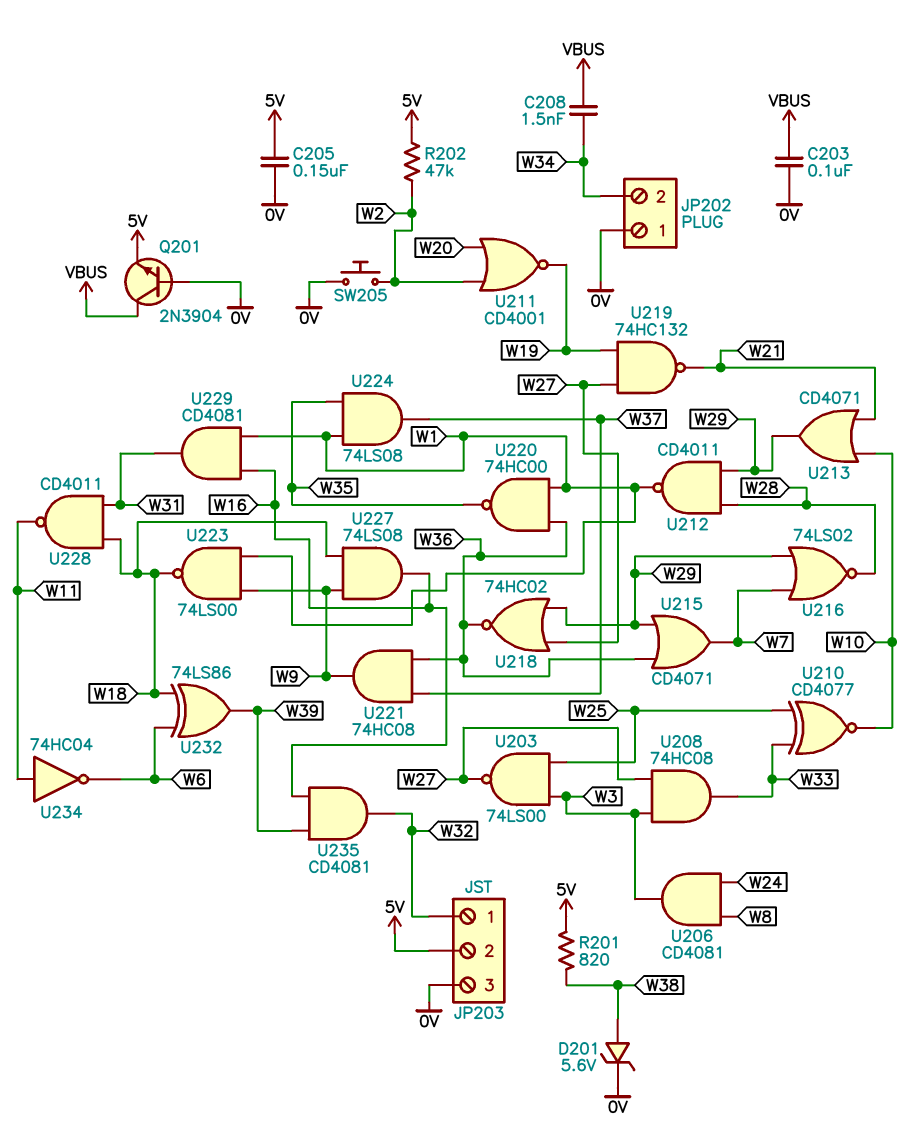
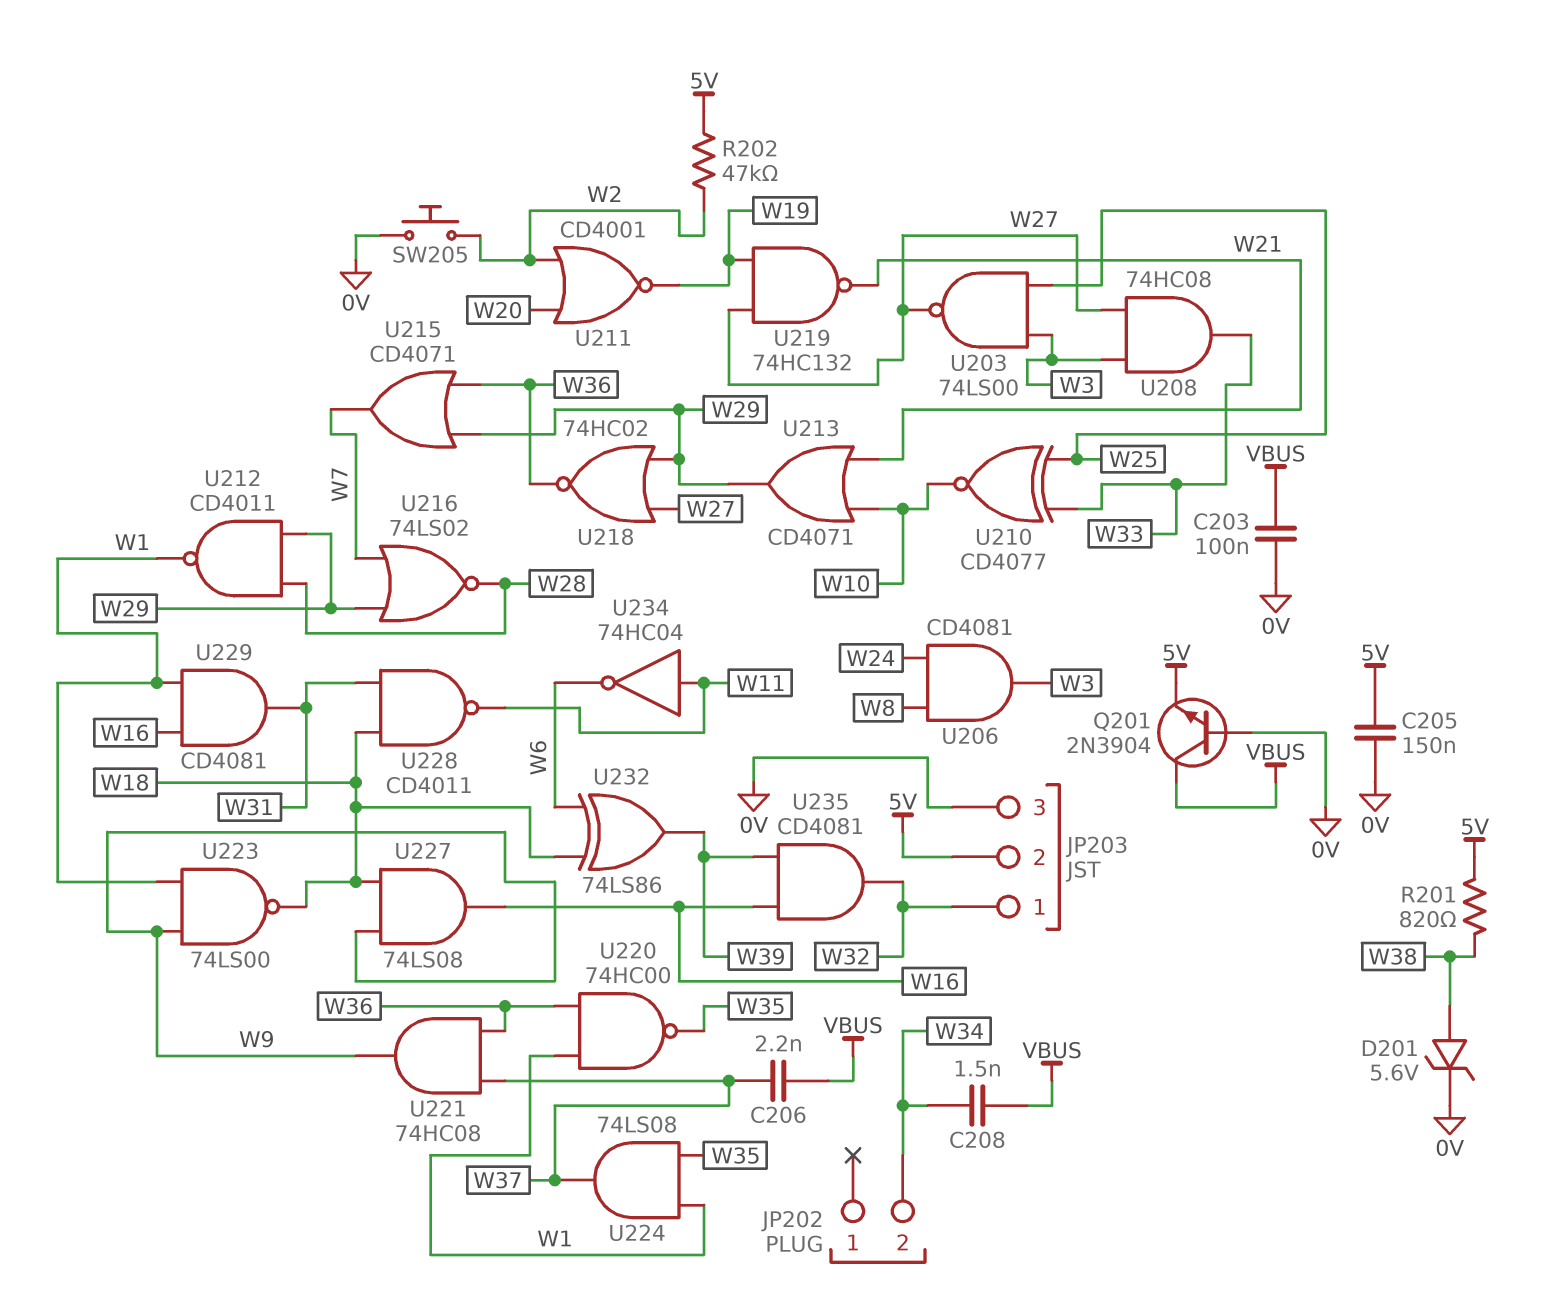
C206: none -> 2.2nF (VBUS, W37)
JP202 pin 1: 0V -> none

